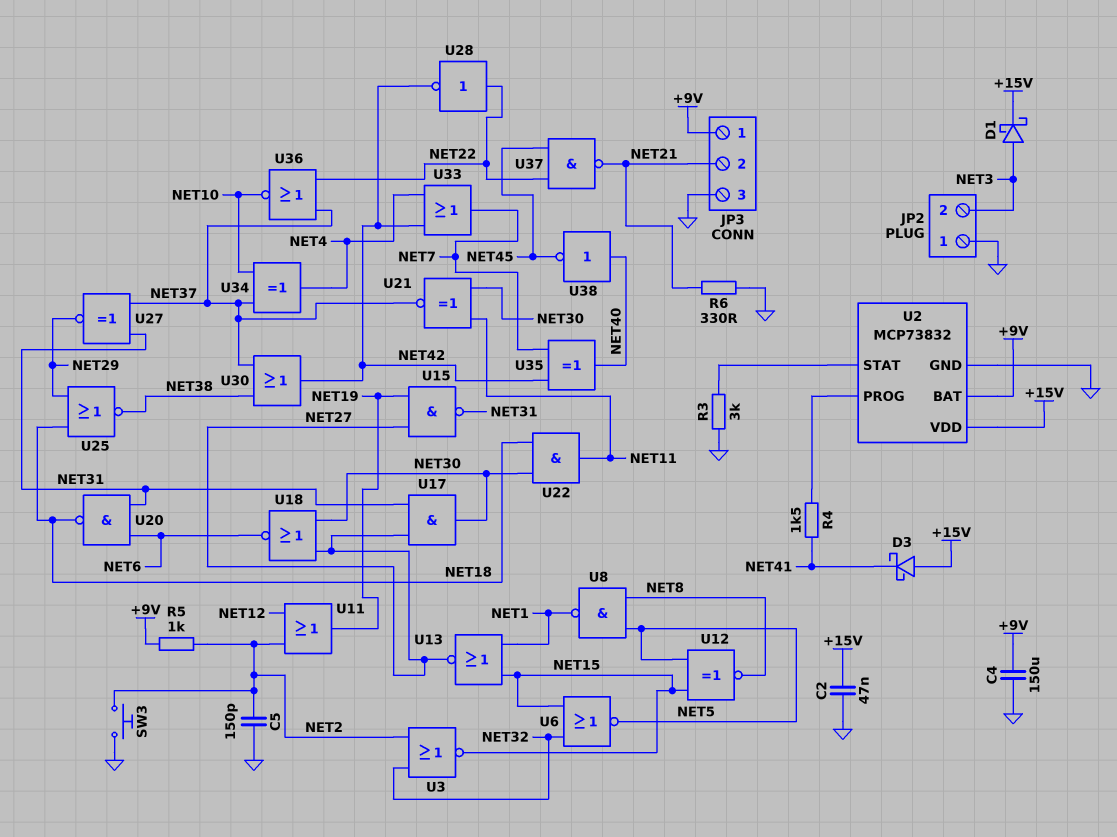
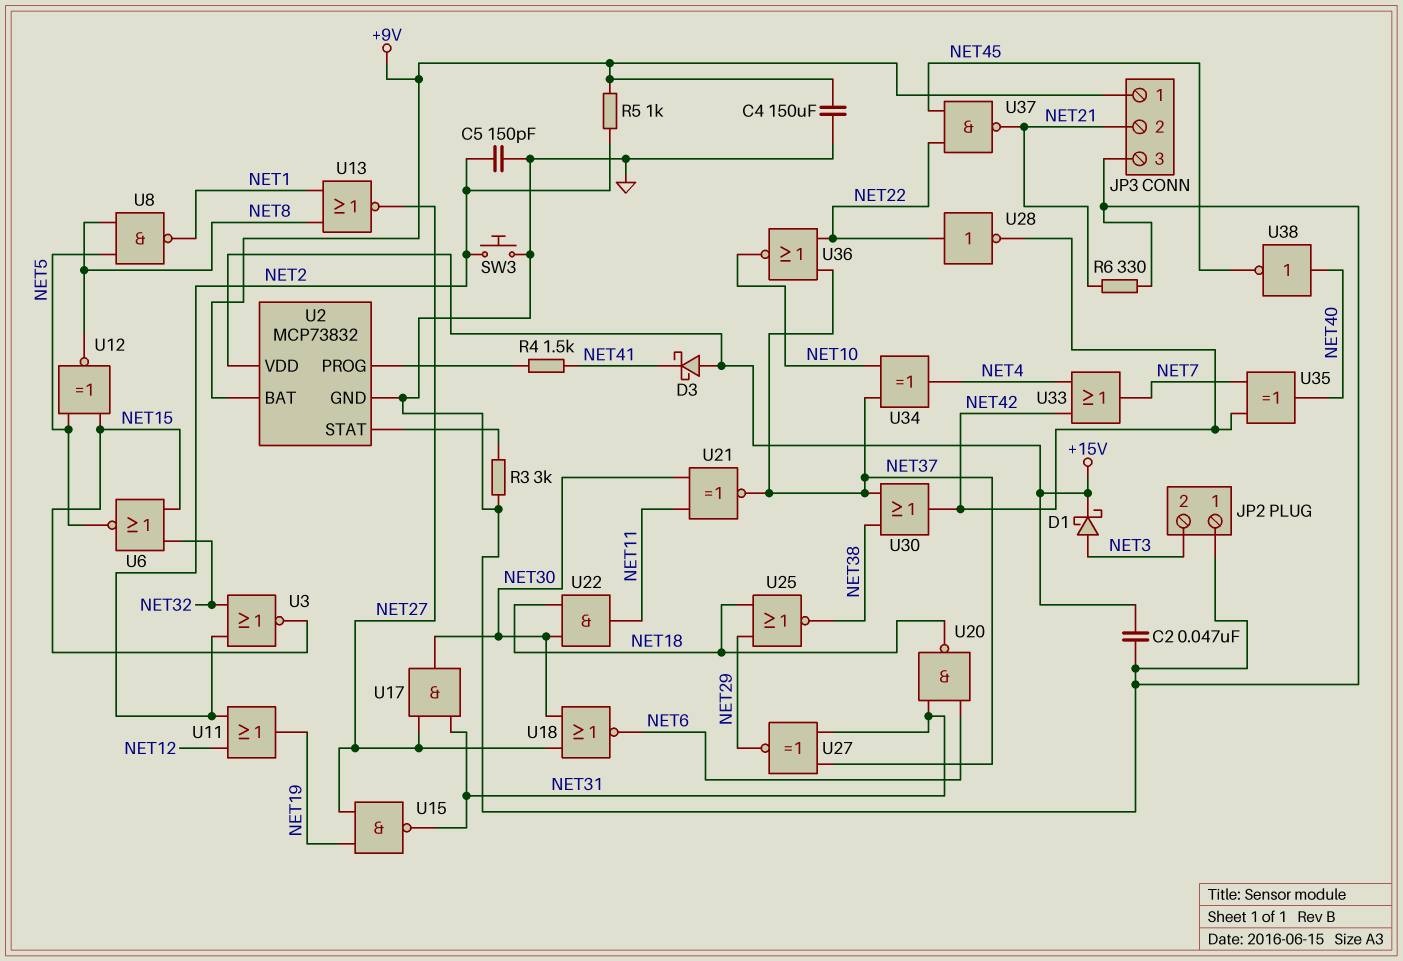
U13: NOR (in NET1, in NET15, out NET27) -> NOR (in NET1, in NET8, out NET27)

